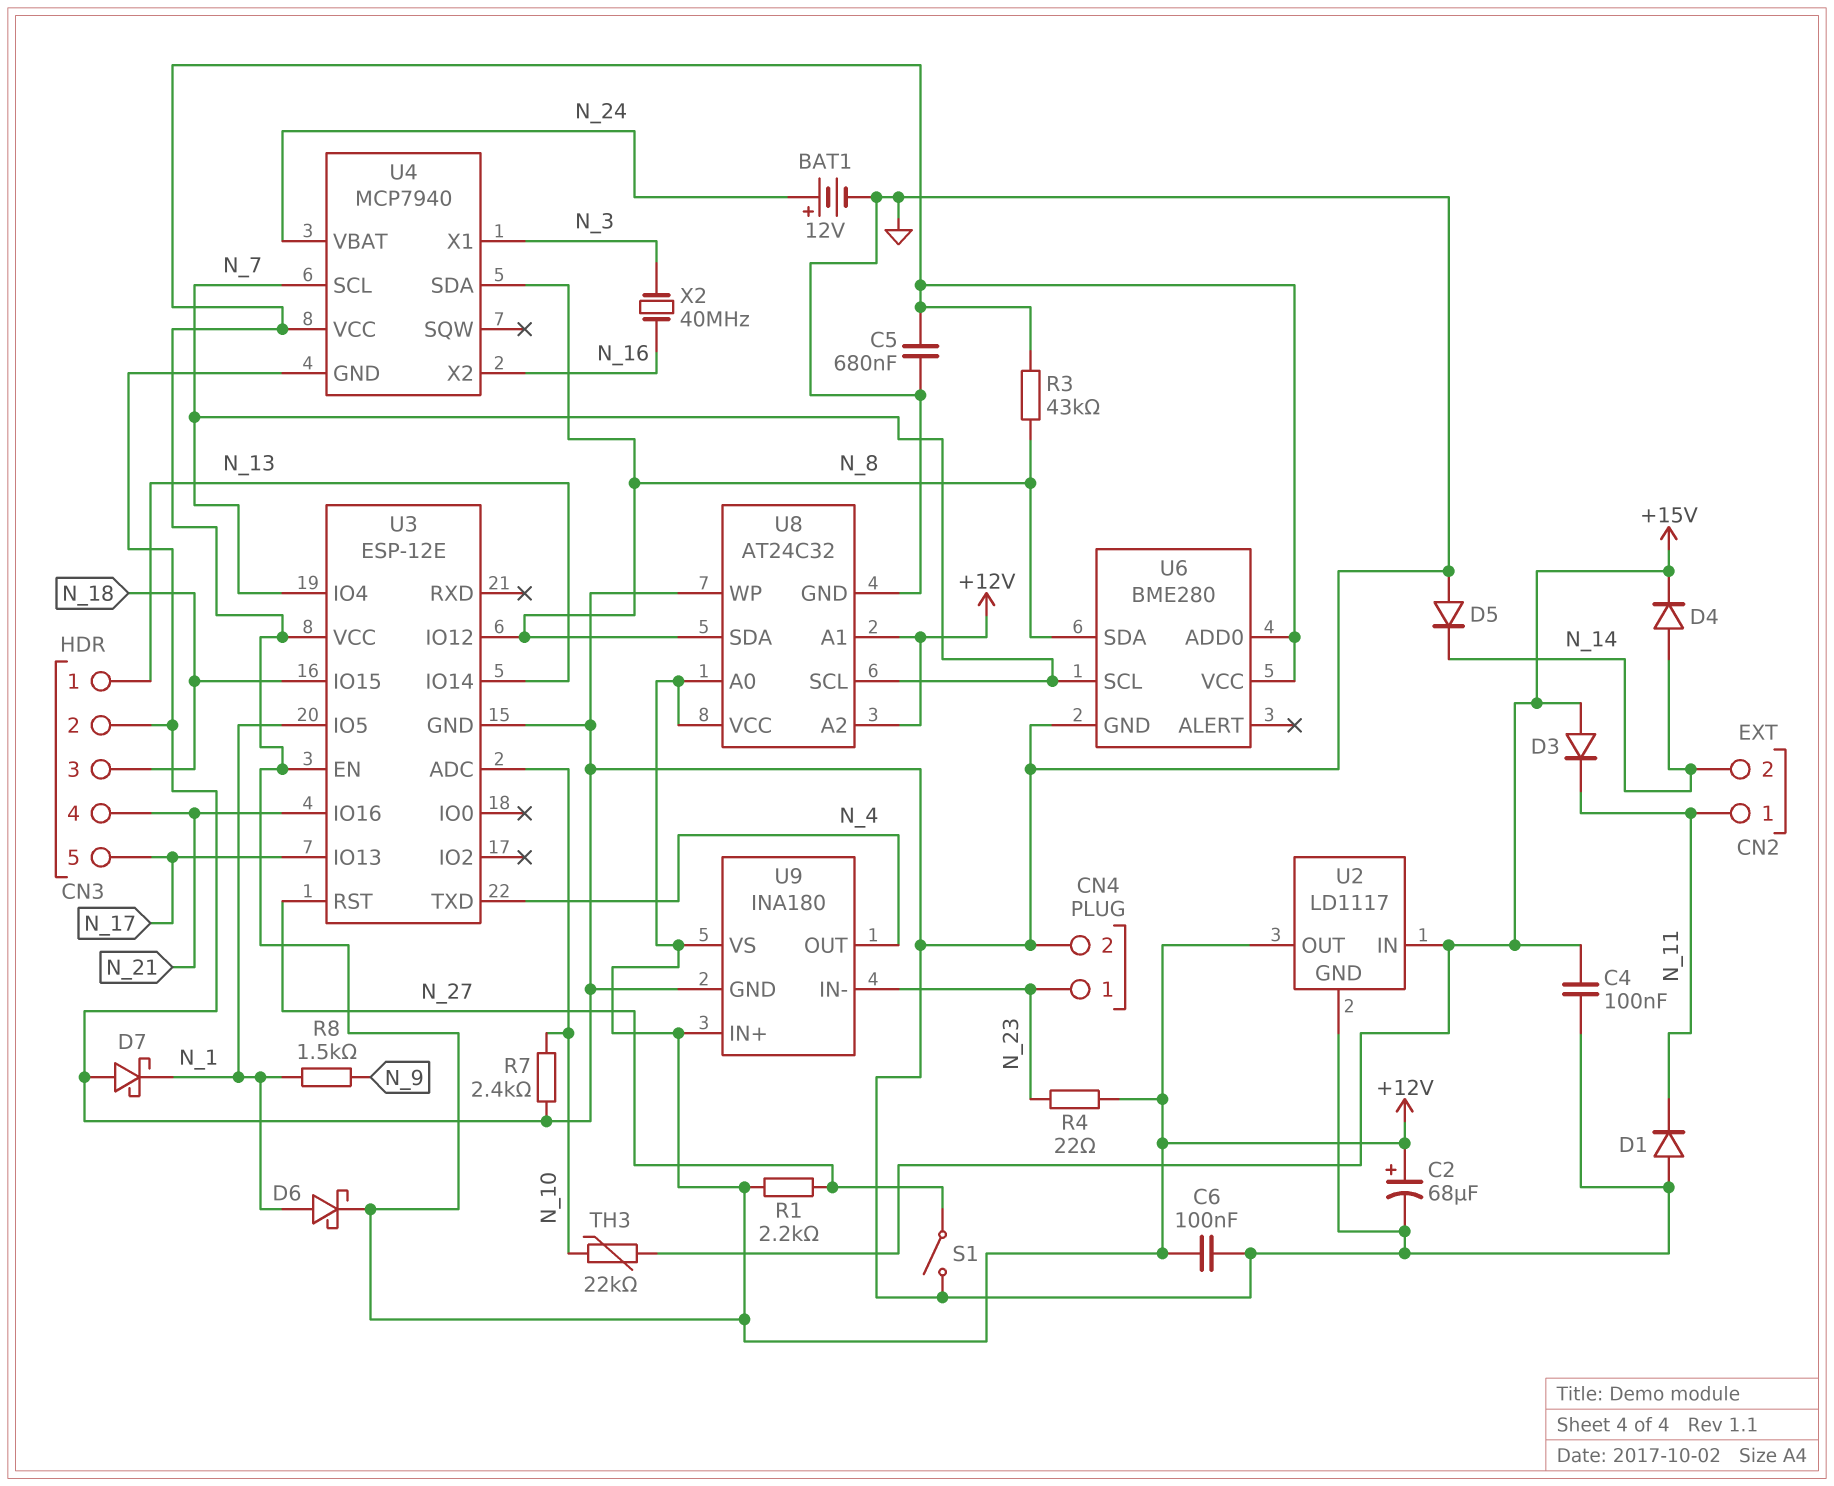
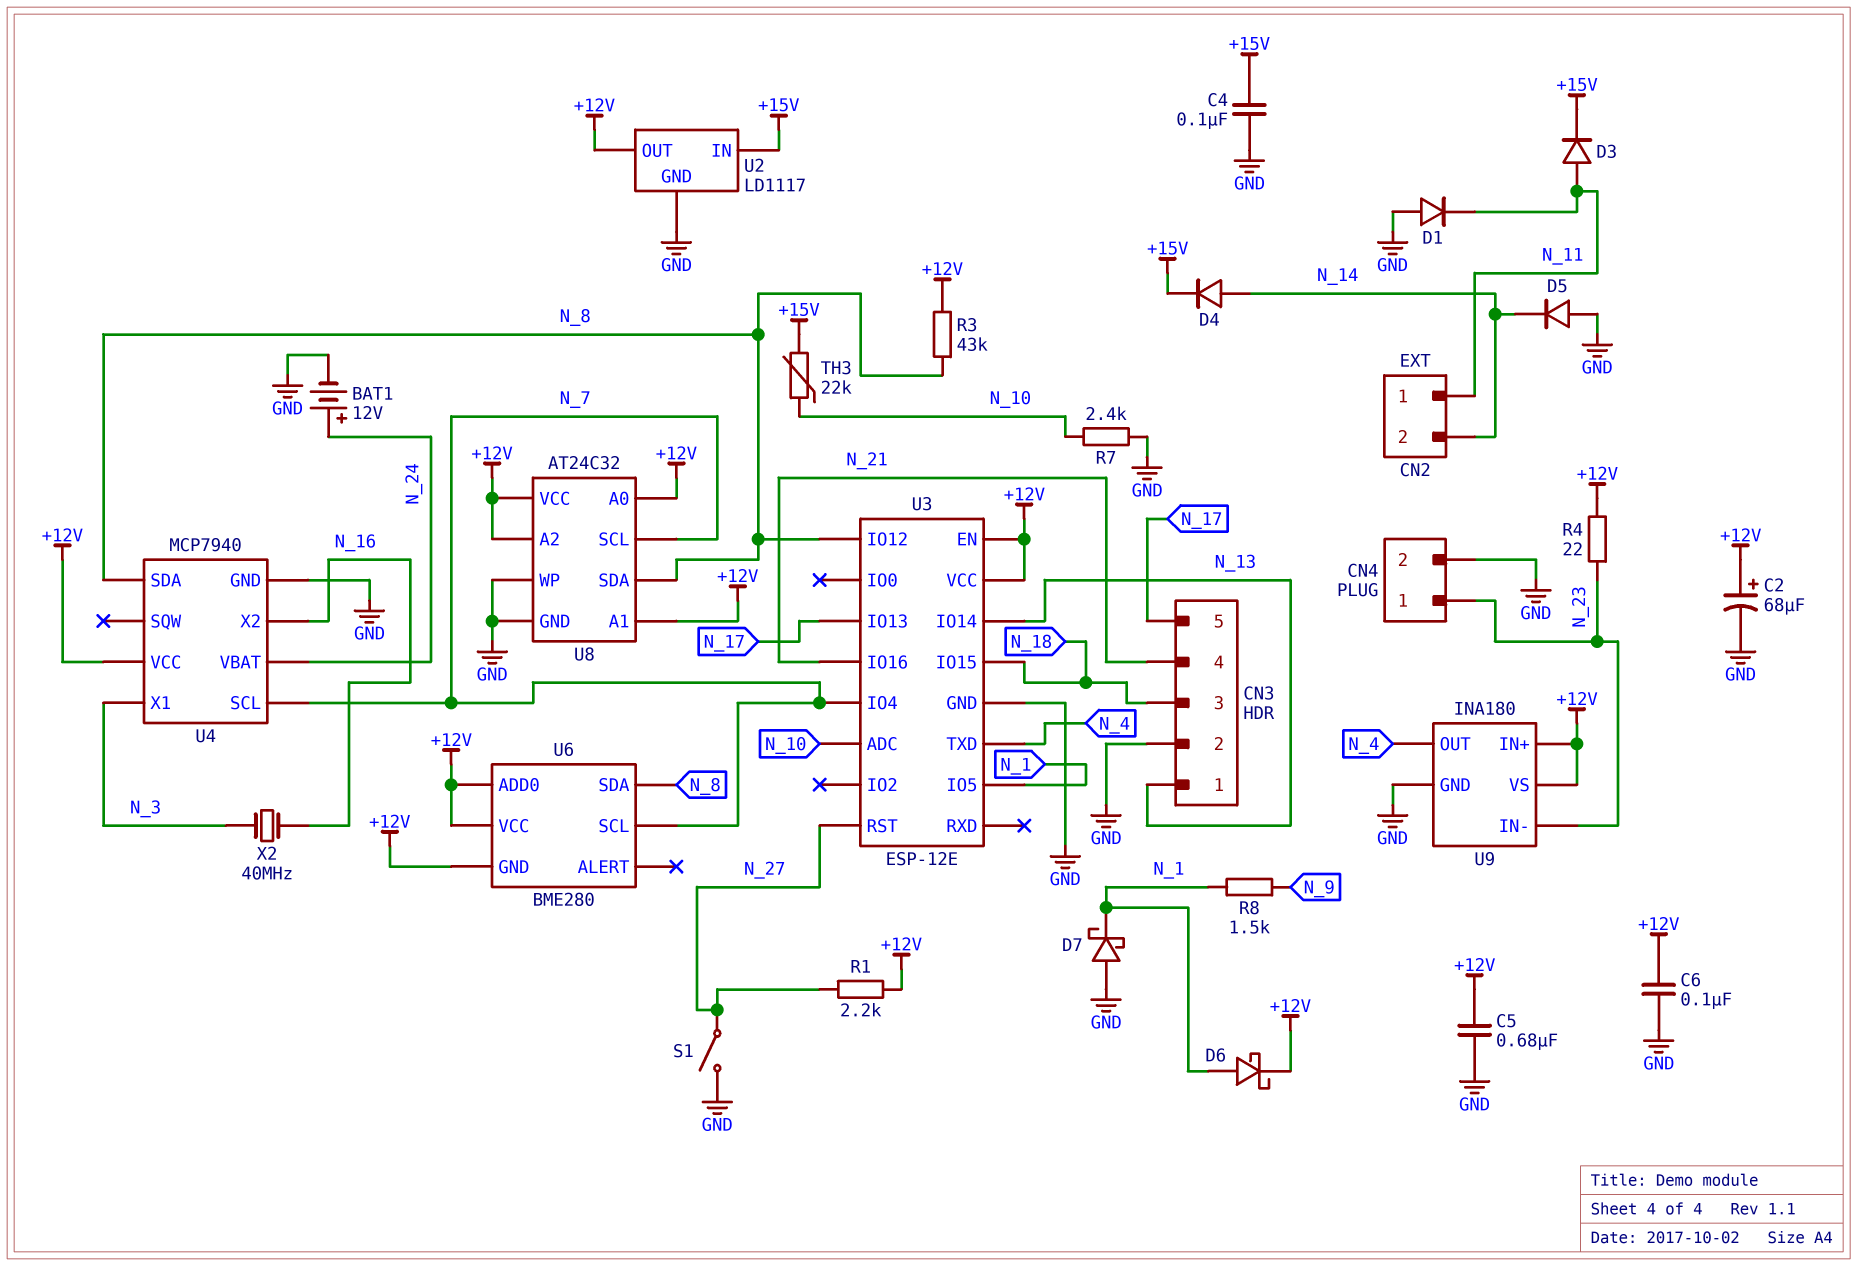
D3: diode (A +15V, K N_11) -> diode (A N_11, K +15V)
U6 pin GND: GND -> +12V

